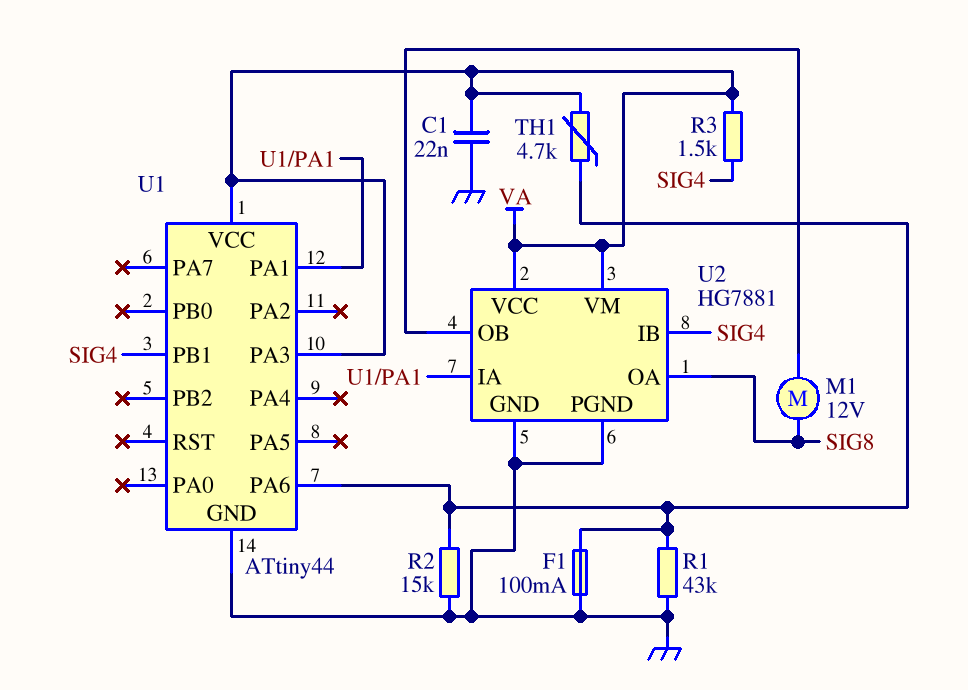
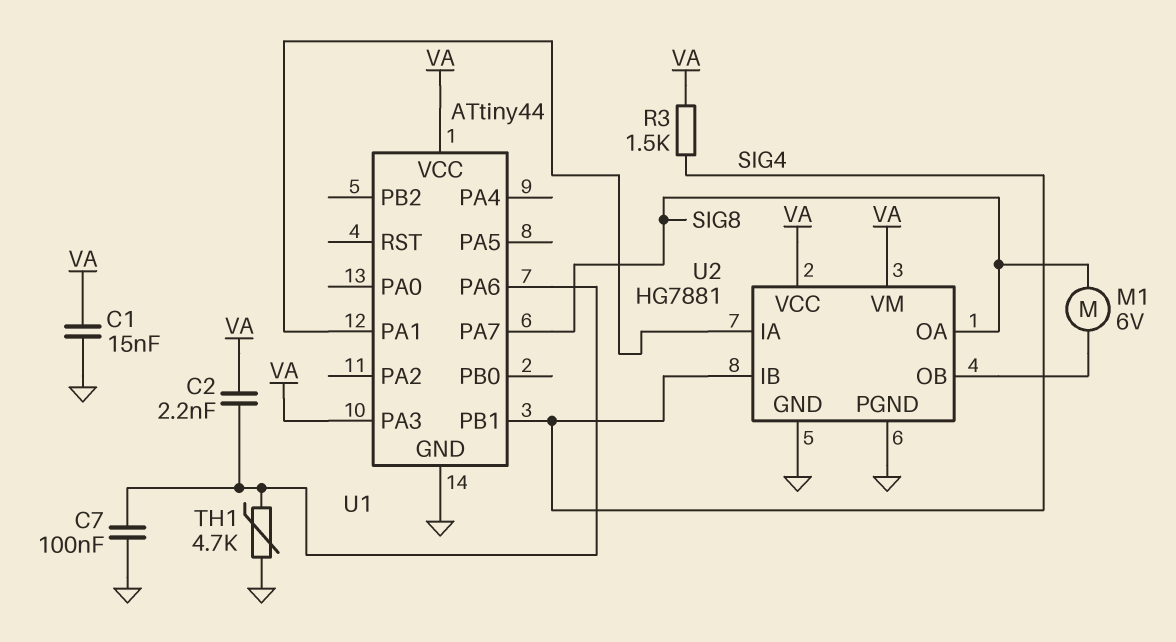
C1: 22nF (GND, VA) -> 15nF (GND, VA)
C2: none -> 2.2nF (U1/PA6, VA)
C7: none -> 100nF (GND, U1/PA6)
F1: 100mA (GND, U1/PA6) -> none
M1: motor 12V (SIG8, U2/OB) -> motor 6V (SIG8, U2/OB)
R1: 43k (GND, U1/PA6) -> none
R2: 15k (GND, U1/PA6) -> none
TH1: 4.7k (U1/PA6, VA) -> 4.7k (GND, U1/PA6)
U1 pin PA7: none -> SIG8

